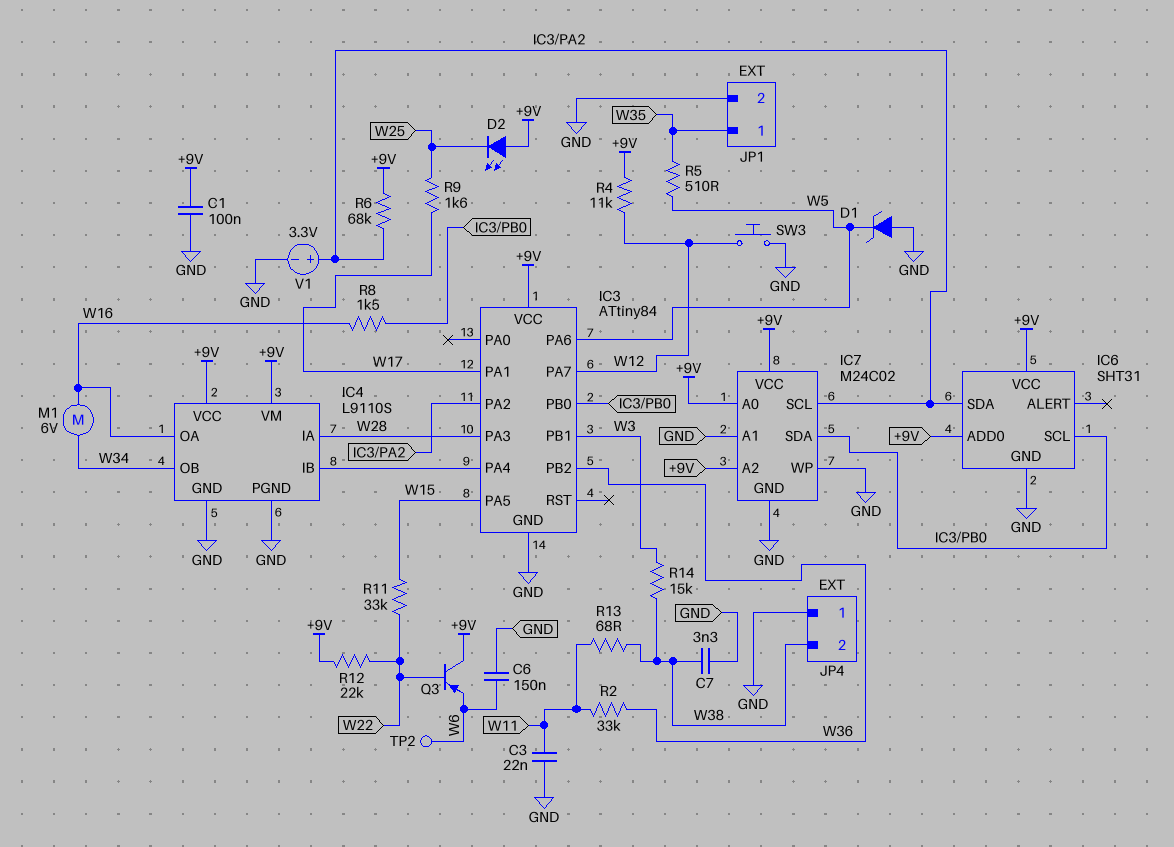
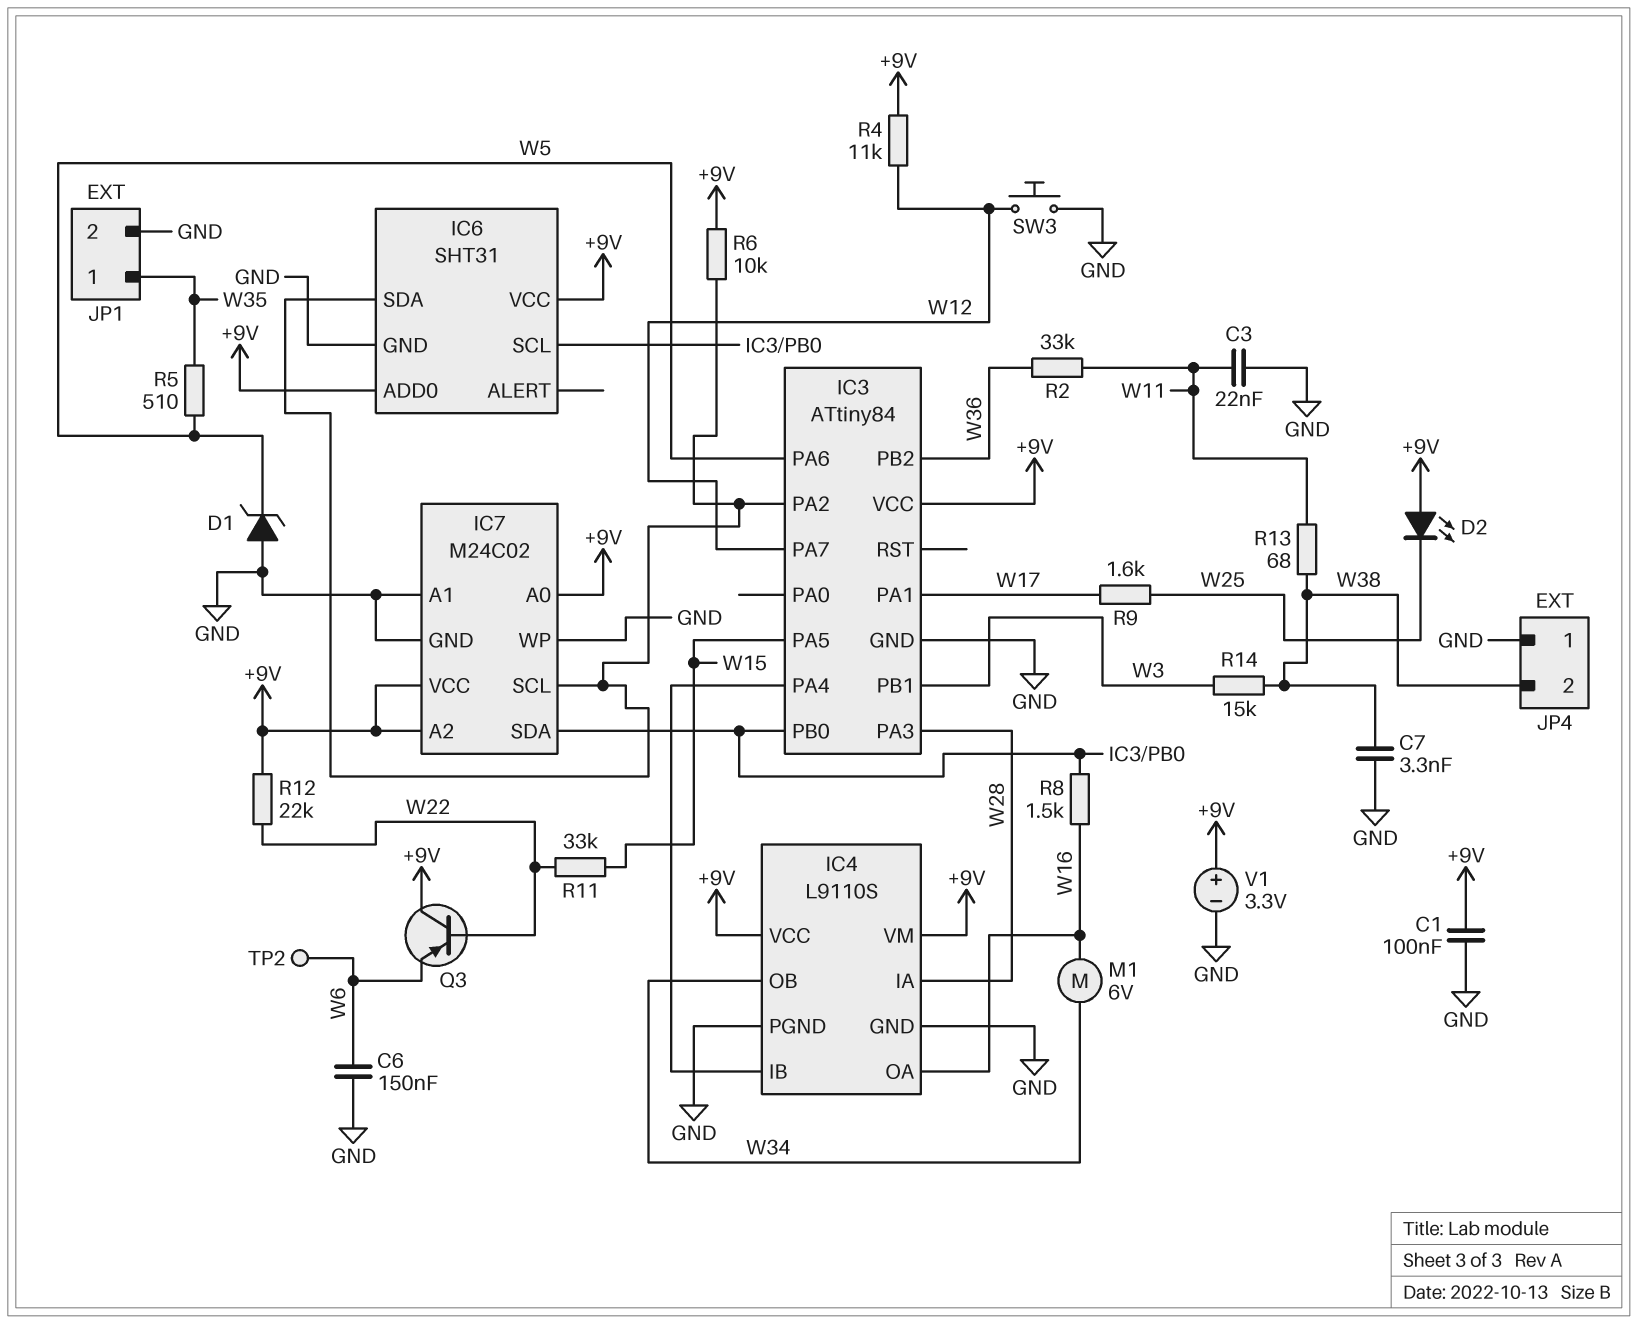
R6: 68k (+9V, IC3/PA2) -> 10k (+9V, IC3/PA2)
V1: 3.3V (plus IC3/PA2, minus GND) -> 3.3V (plus +9V, minus GND)

